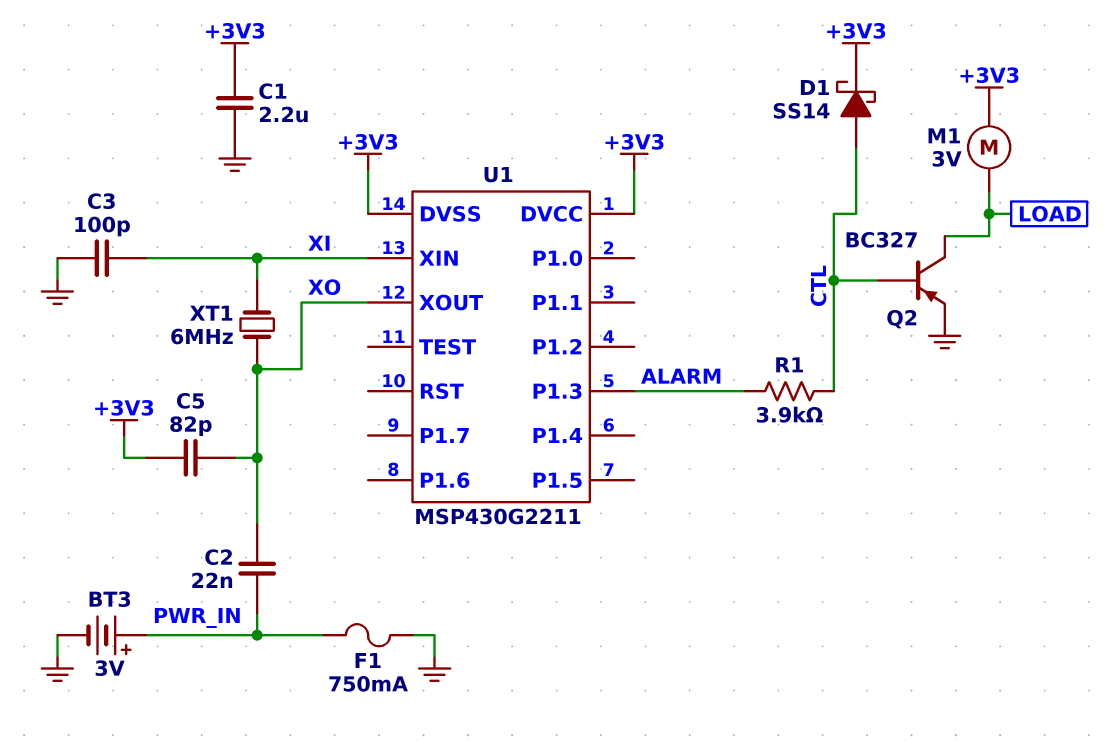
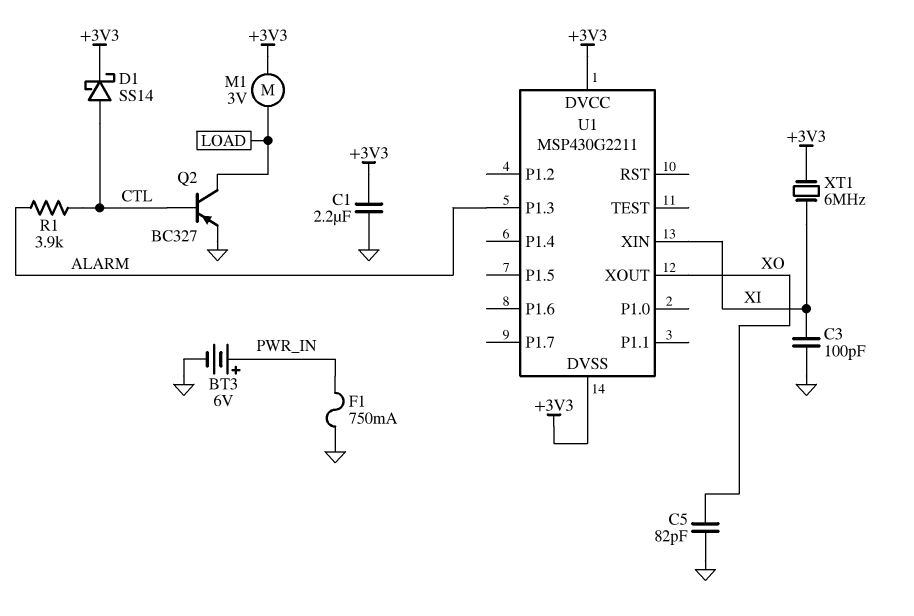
BT3: 3V (plus PWR_IN, minus GND) -> 6V (plus PWR_IN, minus GND)
C2: 22nF (PWR_IN, XO) -> none
C5: 82pF (+3V3, XO) -> 82pF (GND, XO)
XT1: 6MHz (XI, XO) -> 6MHz (+3V3, XI)

